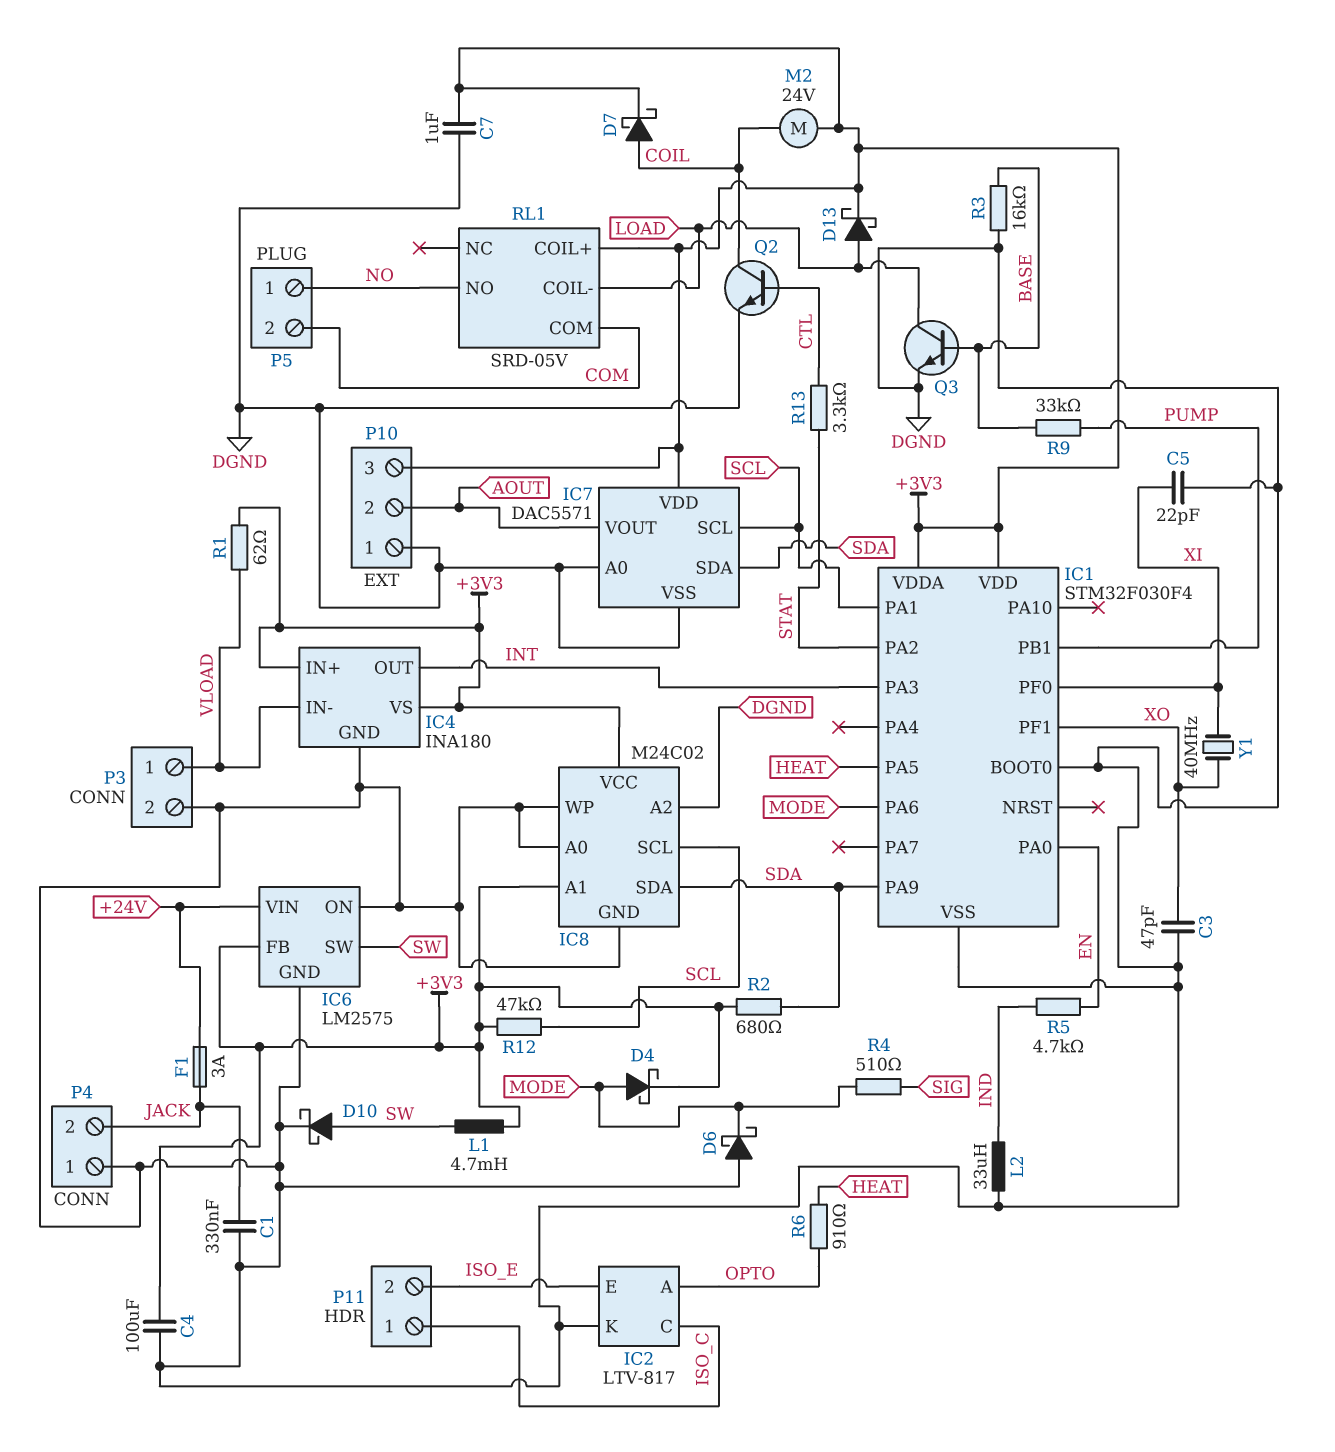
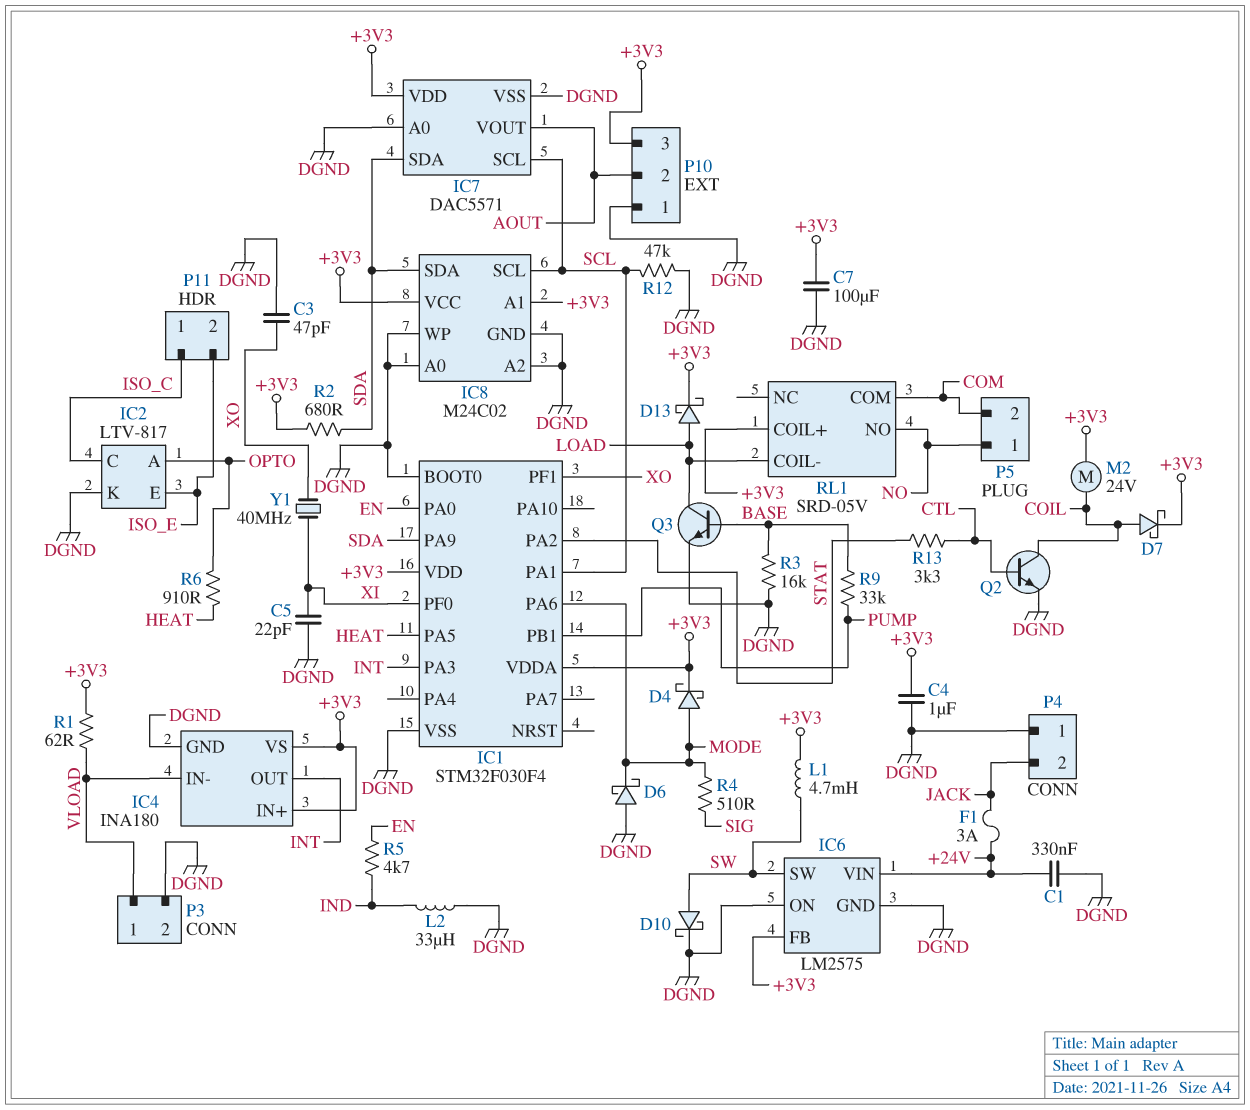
C1: 330nF (DGND, JACK) -> 330nF (+24V, DGND)
C4: 100uF (+3V3, DGND) -> 1uF (+3V3, DGND)
C7: 1uF (+3V3, DGND) -> 100uF (+3V3, DGND)
R12: 47k (+3V3, SCL) -> 47k (DGND, SCL)

